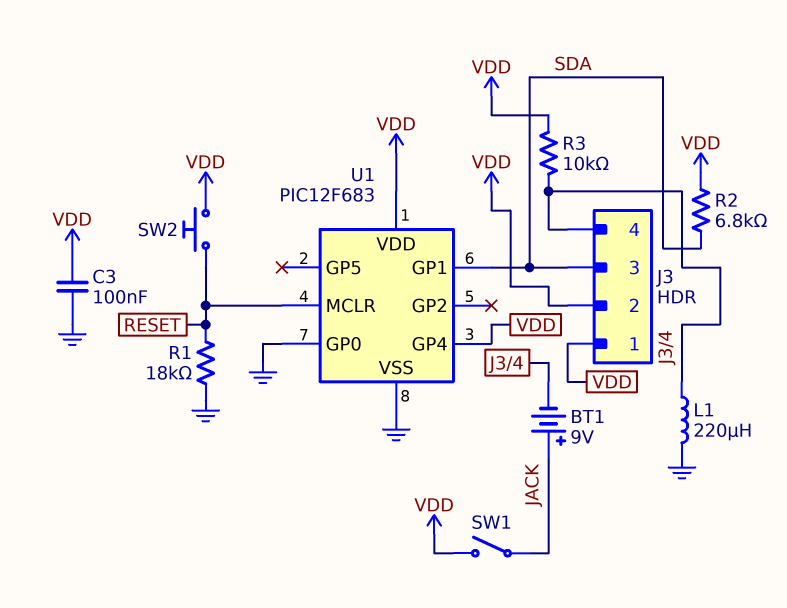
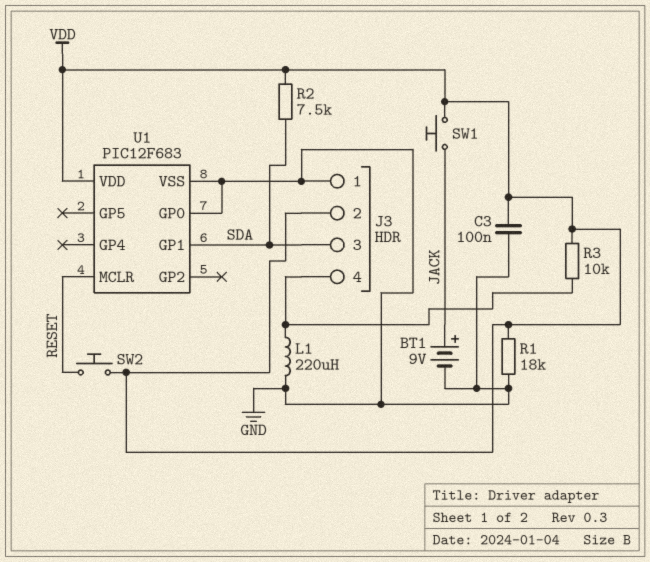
BT1: 9V (plus JACK, minus J3/4) -> 9V (plus JACK, minus GND)
J3 pin 1: VDD -> GND
R1: 18k (GND, RESET) -> 18k (GND, VDD)
R2: 6.8k (SDA, VDD) -> 7.5k (SDA, VDD)
SW1: switch (JACK, VDD) -> button (JACK, VDD)
U1 pin GP4: VDD -> none

